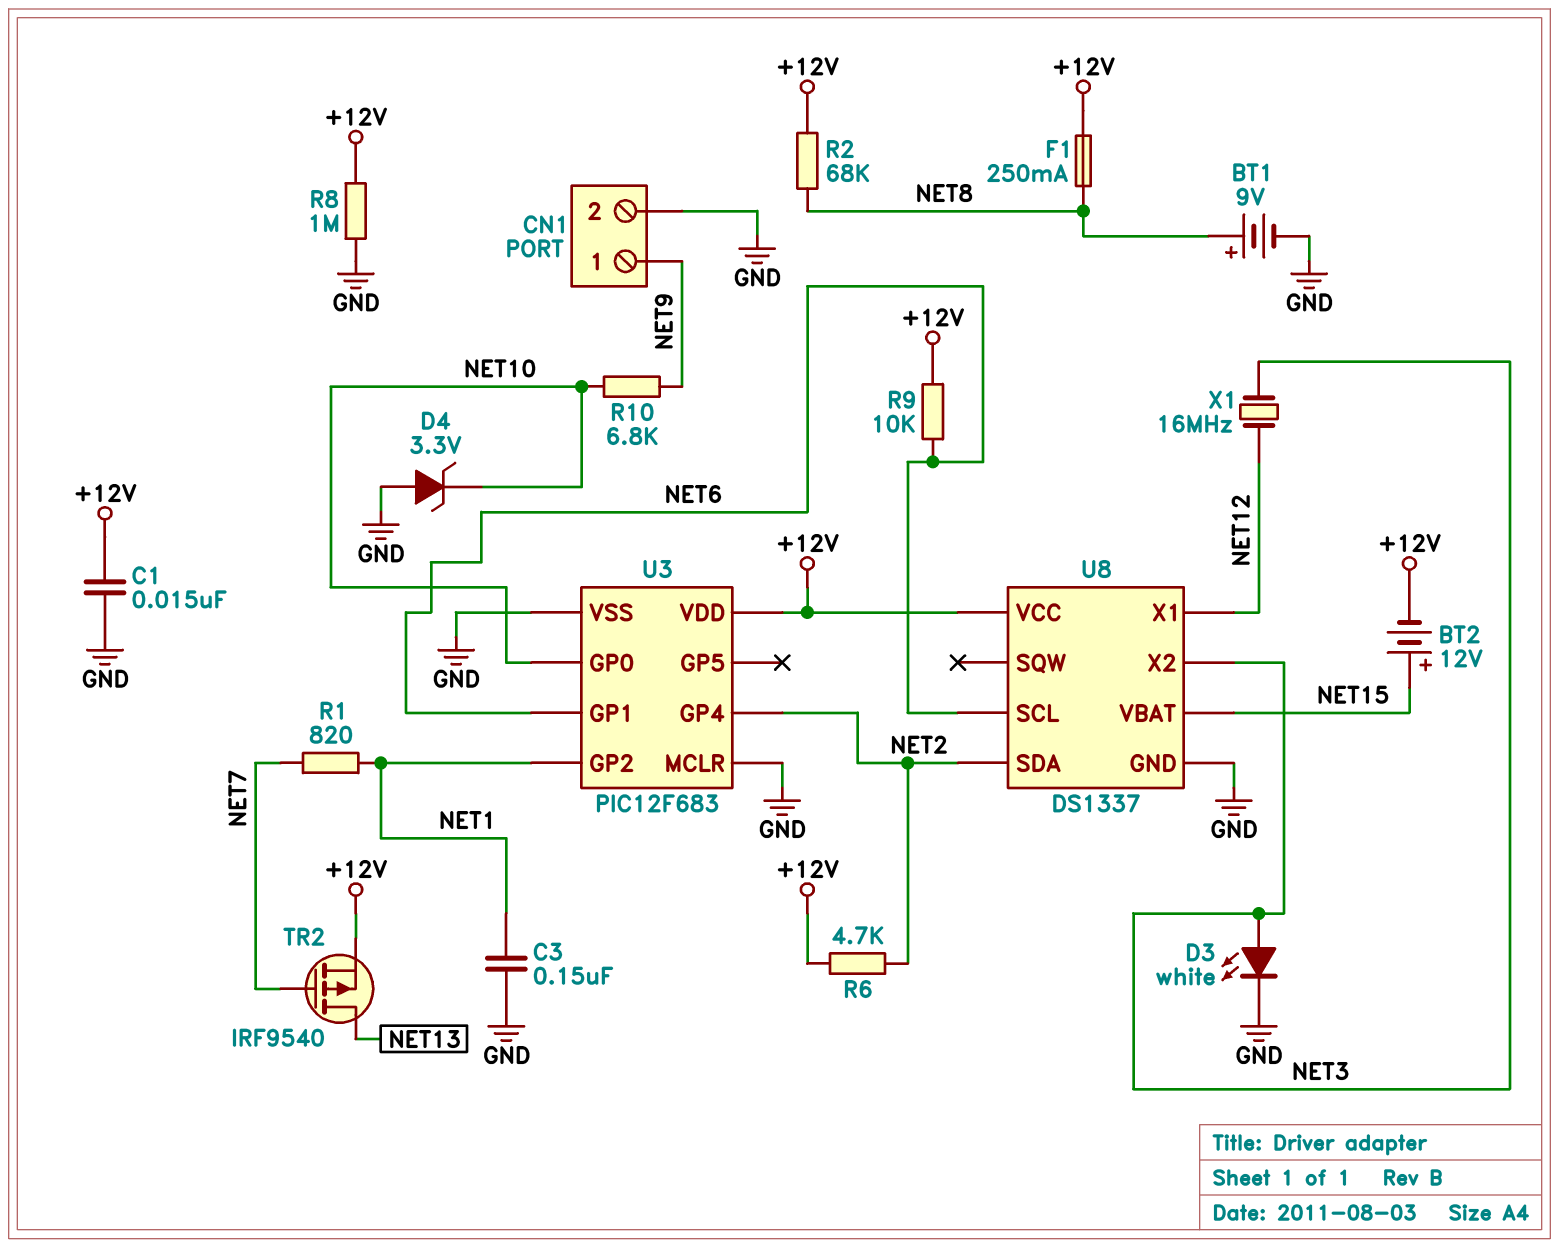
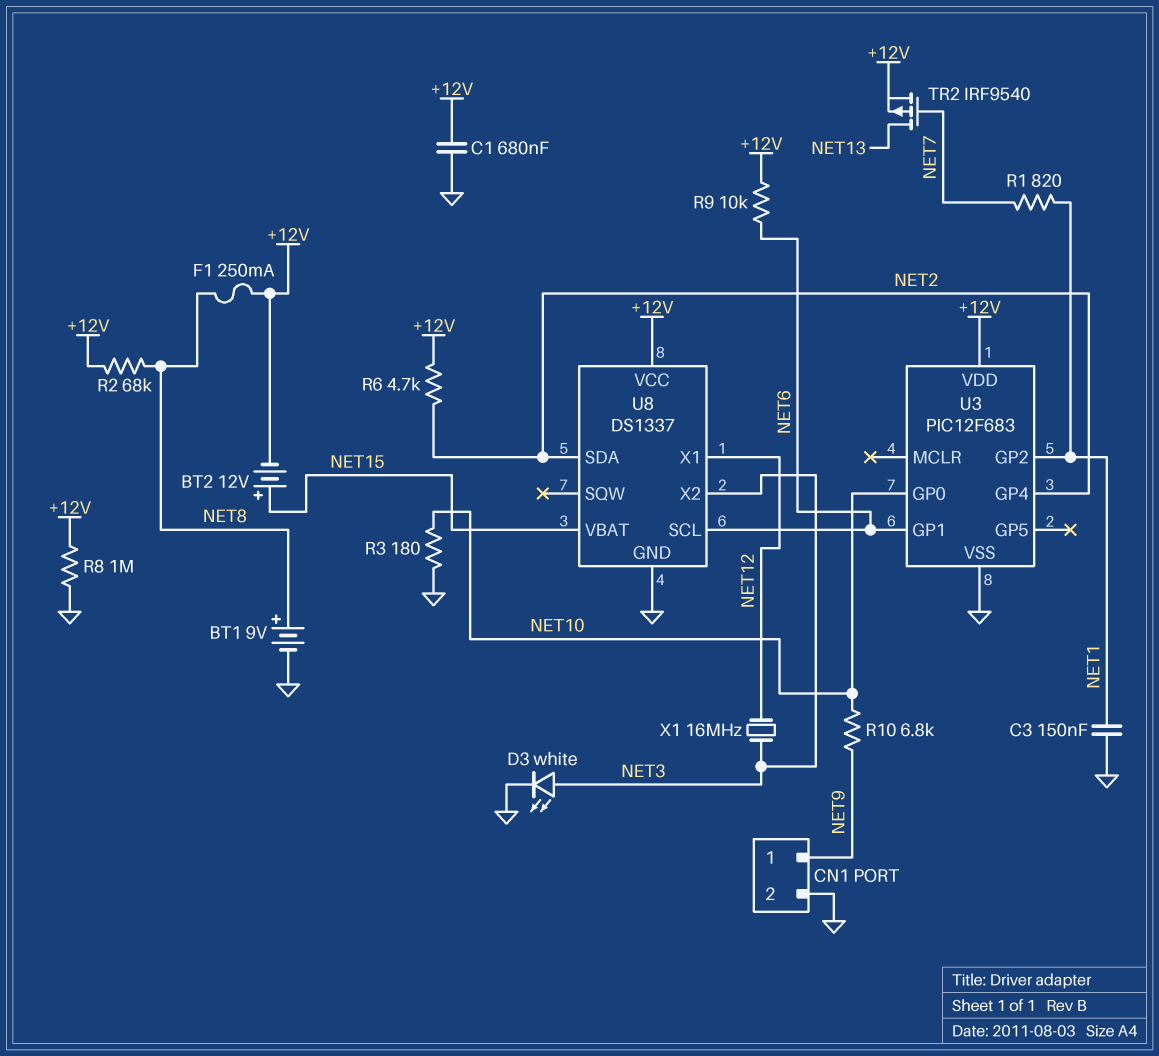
C1: 15nF (+12V, GND) -> 680nF (+12V, GND)
D4: zener 3.3V (A GND, K NET10) -> none
R3: none -> 180 (GND, NET10)
U3 pin MCLR: GND -> none

